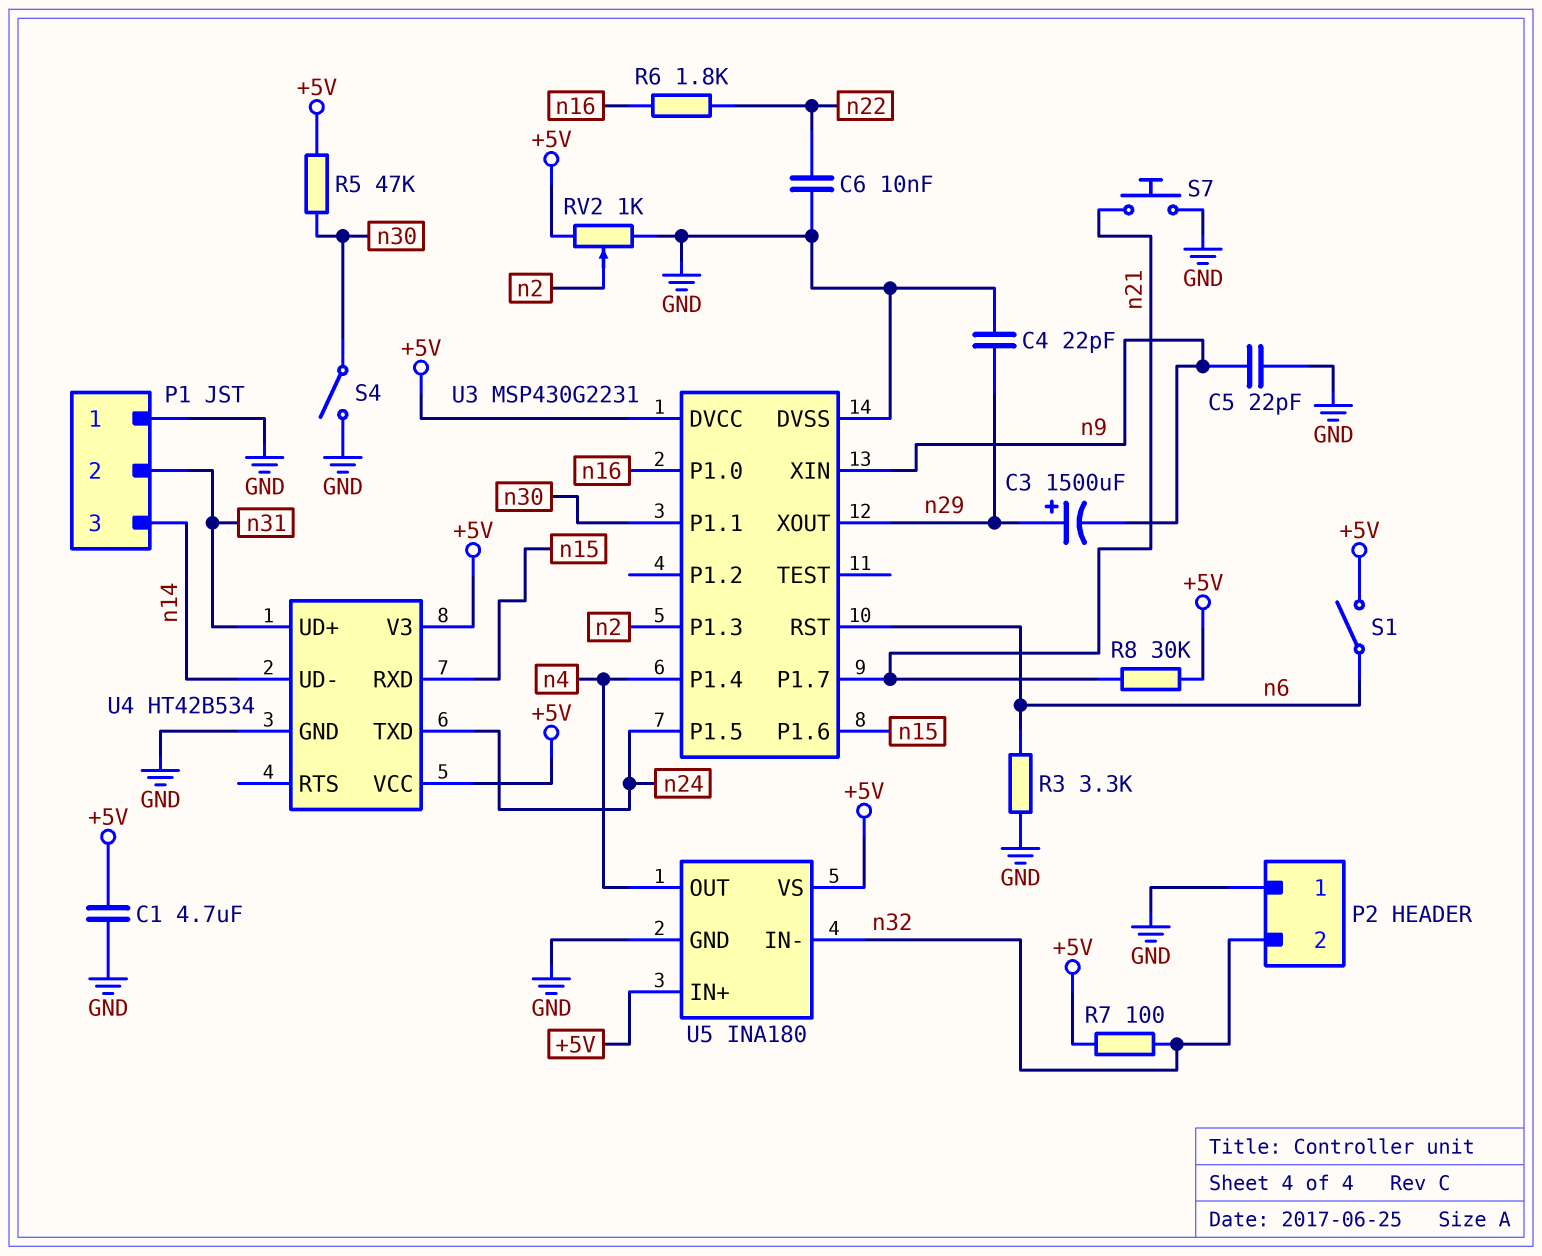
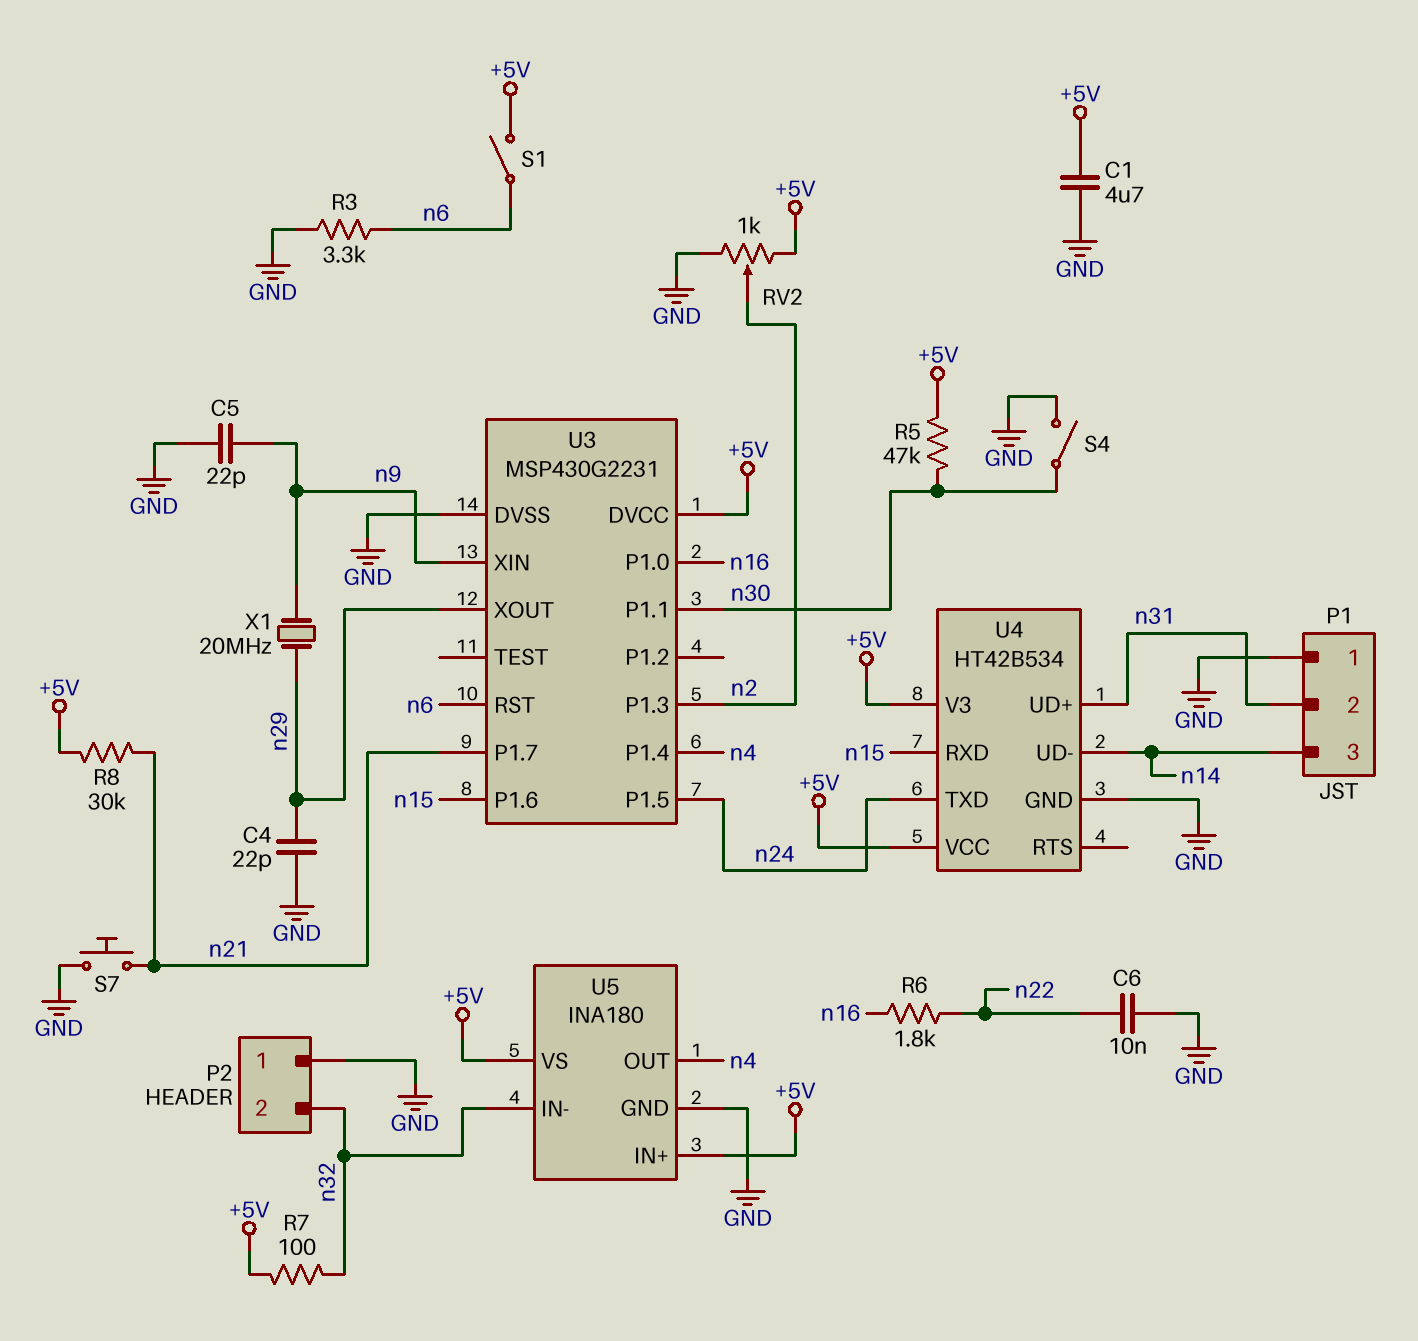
C3: 1500uF (plus n29, minus n9) -> none
X1: none -> 20MHz (n9, n29)

